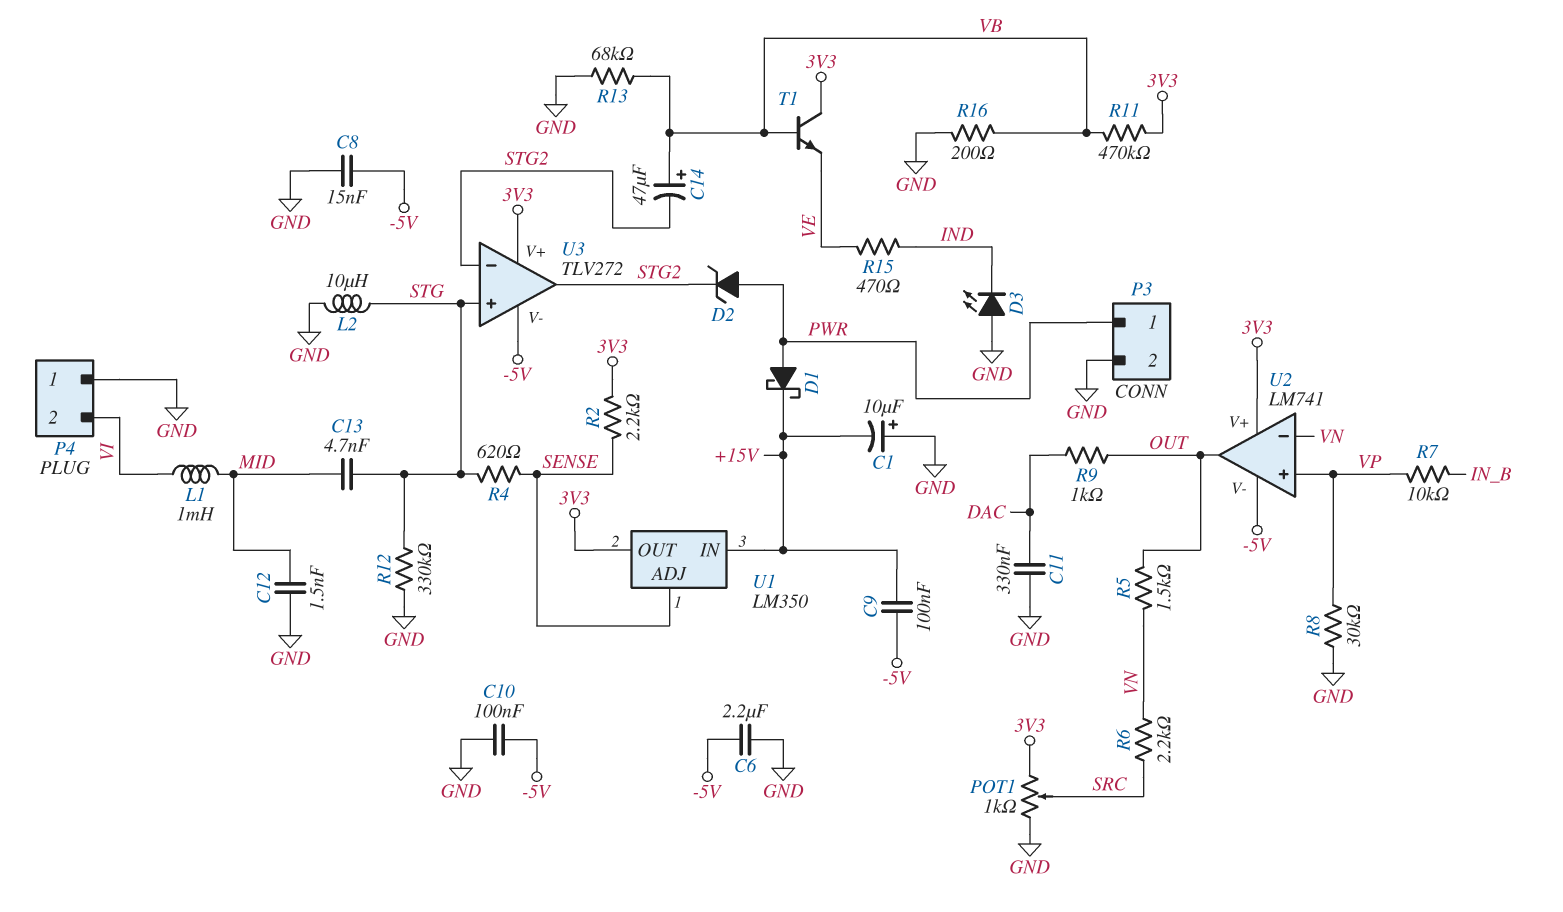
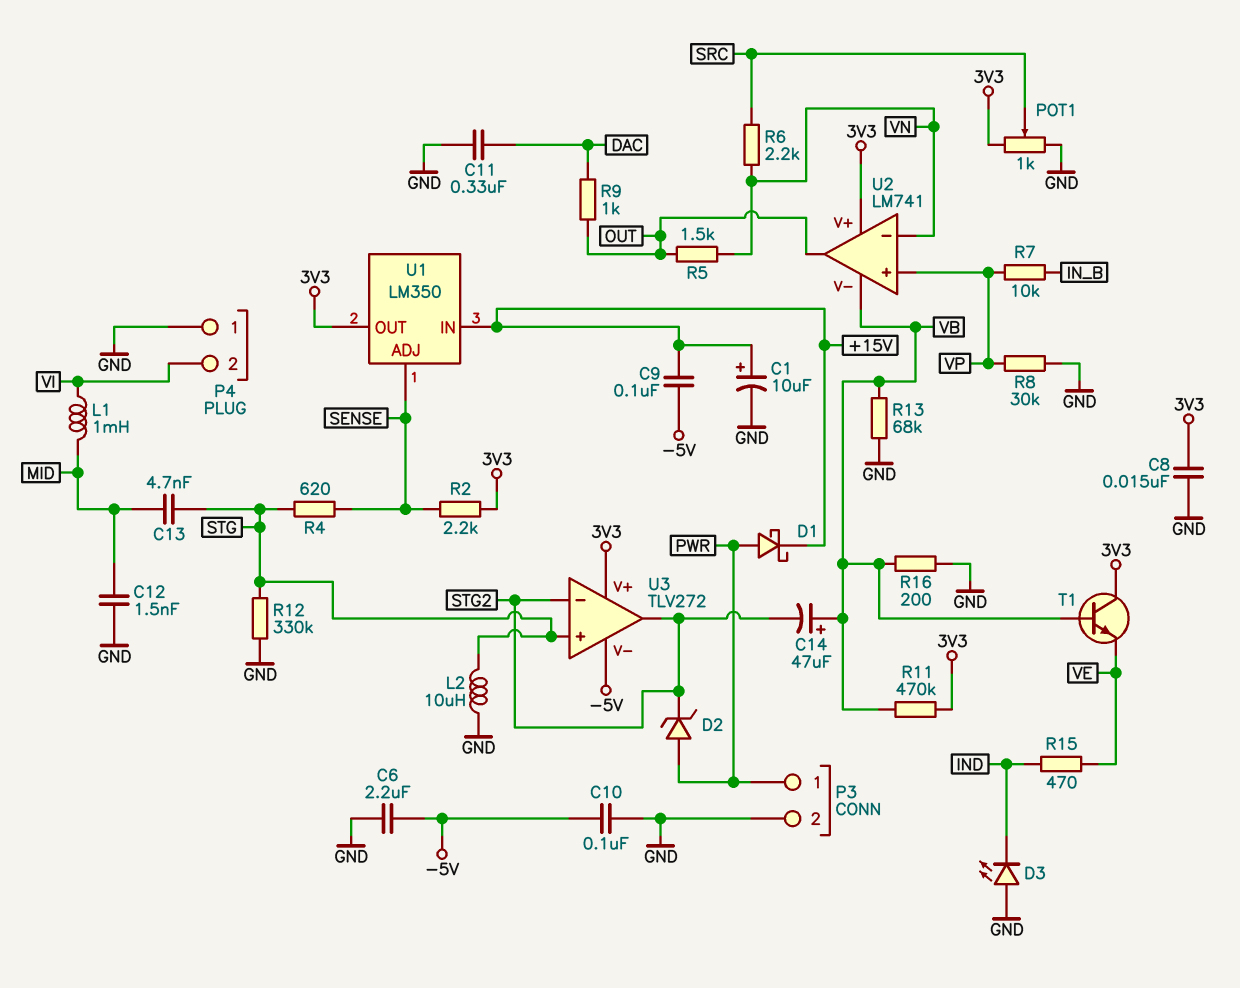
C1: 10uF (plus GND, minus +15V) -> 10uF (plus +15V, minus GND)
C8: 15nF (-5V, GND) -> 15nF (3V3, GND)
U2 pin V-: -5V -> VB

